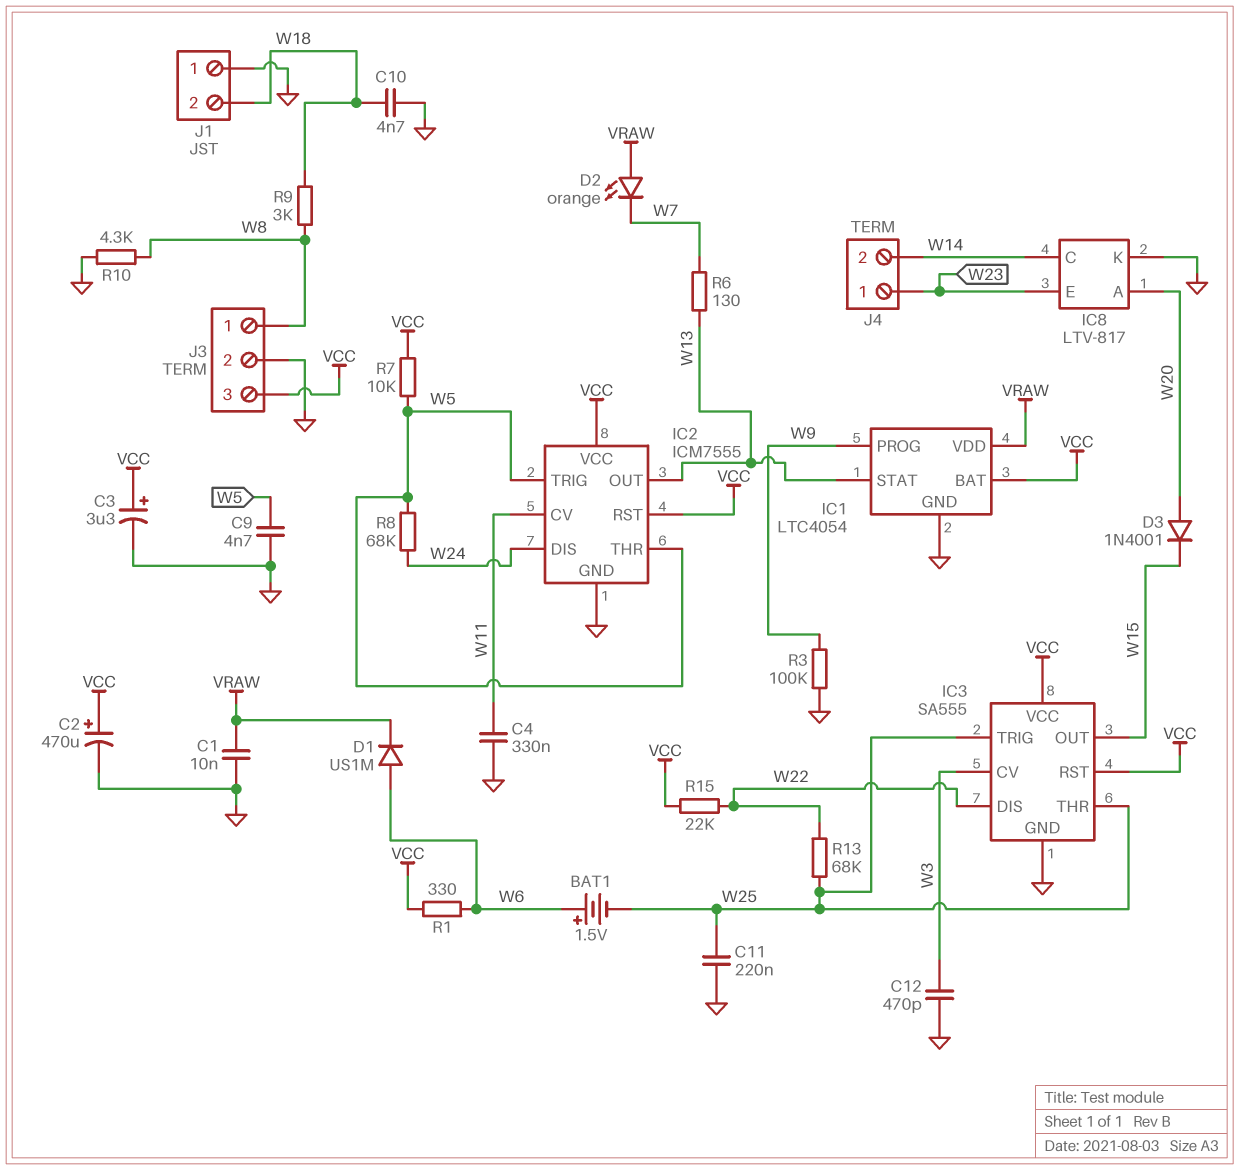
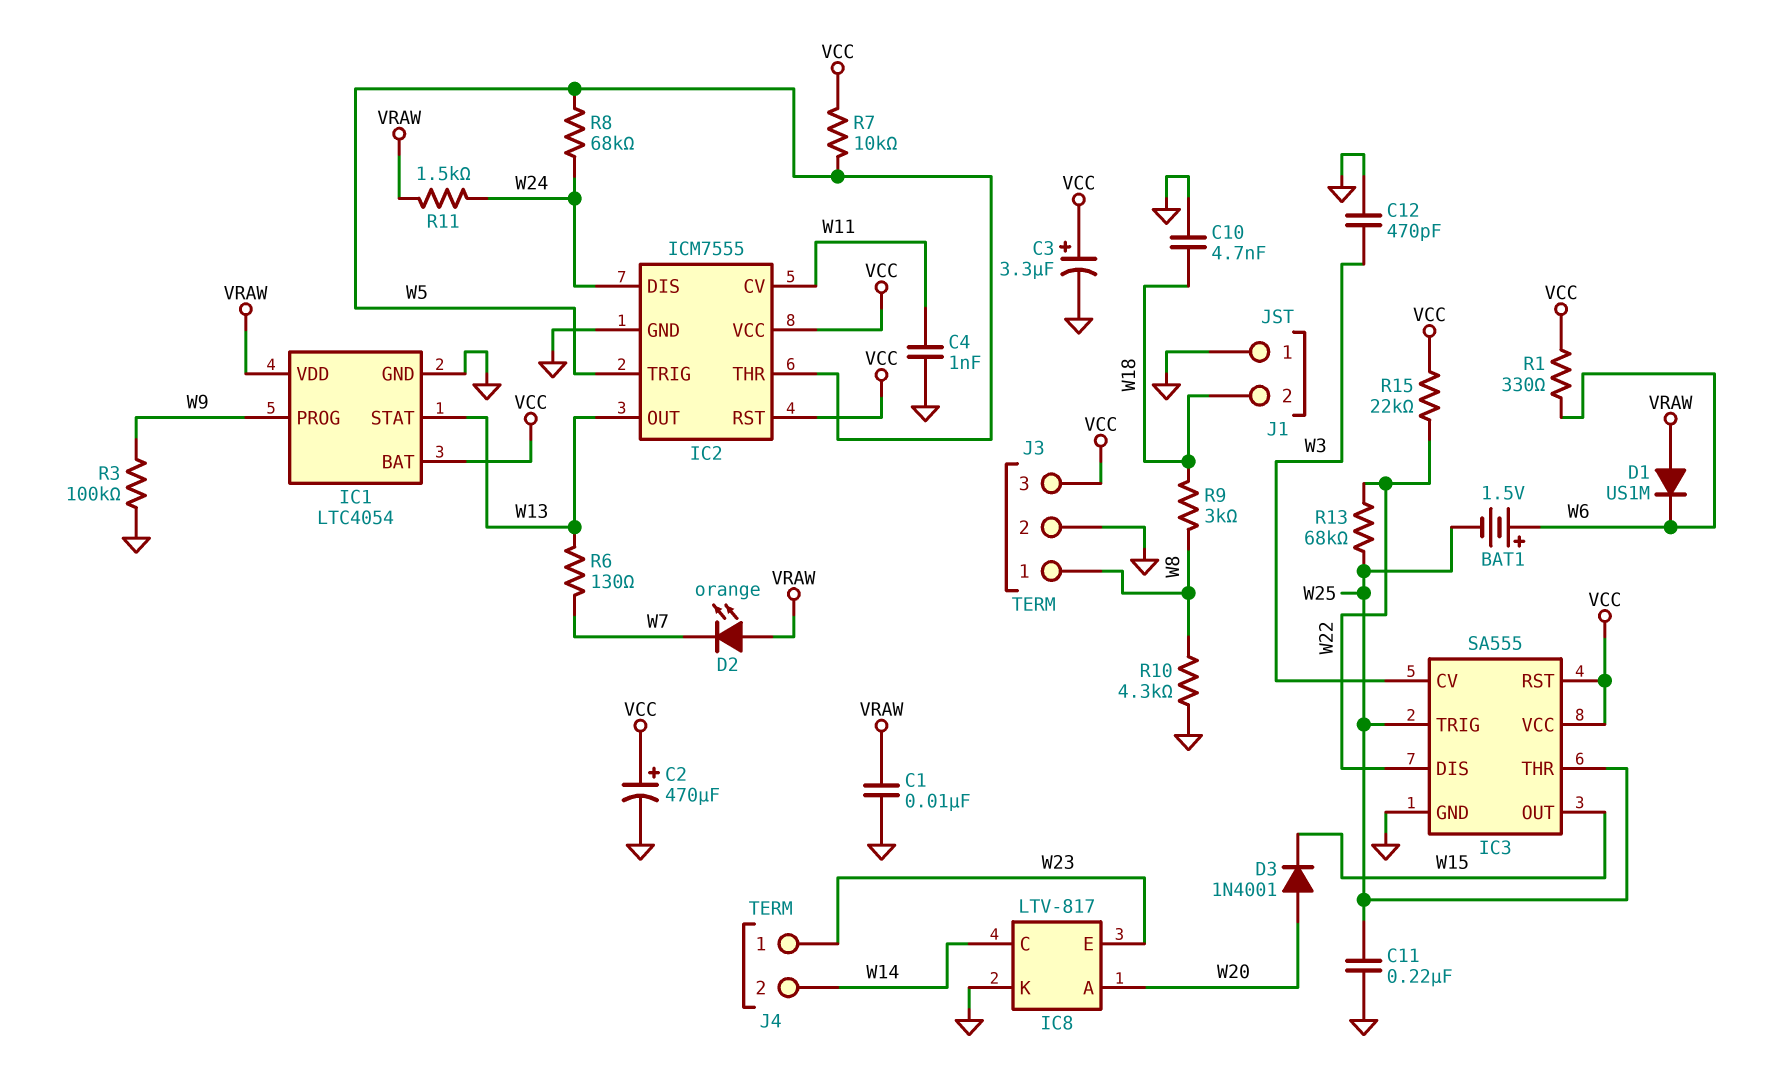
C4: 330nF (GND, W11) -> 1nF (GND, W11)
C9: 4.7nF (GND, W5) -> none
D1: diode US1M (A W6, K VRAW) -> diode US1M (A VRAW, K W6)
R11: none -> 1.5k (VRAW, W24)

